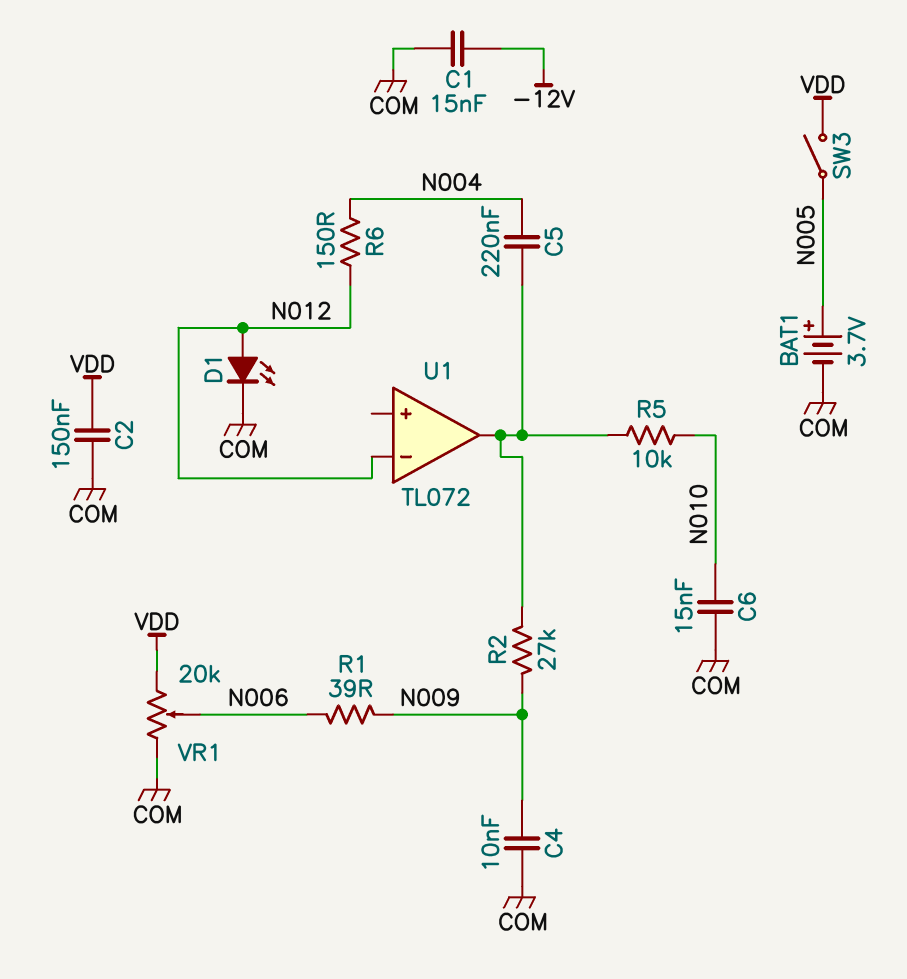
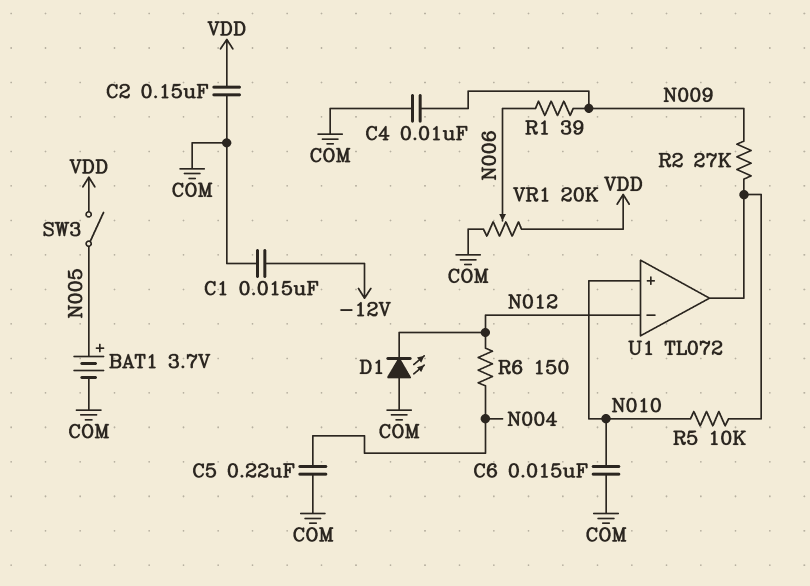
C5: 220nF (N004, U1/out) -> 220nF (COM, N004)
D1: LED (A N012, K COM) -> LED (A COM, K N012)
U1 pin in+: none -> N010

